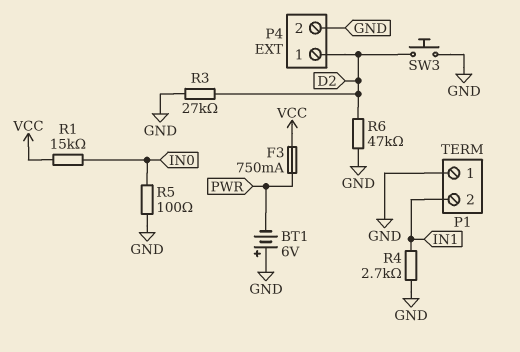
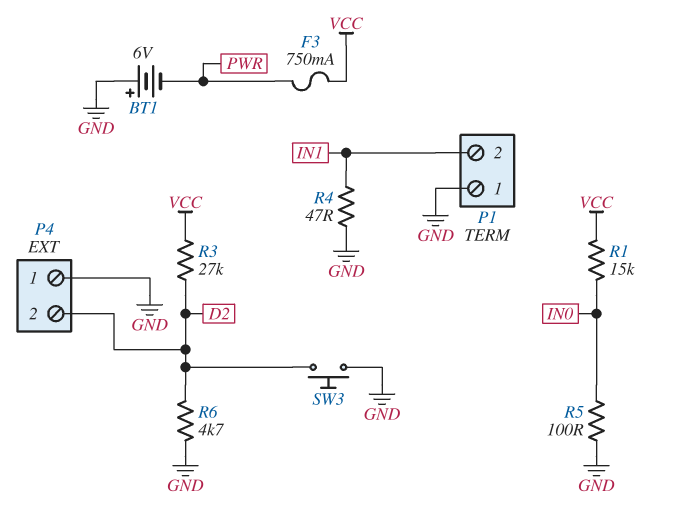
P4 pin 1: D2 -> GND
P4 pin 2: GND -> D2
R3: 27k (D2, GND) -> 27k (D2, VCC)
R4: 2.7k (GND, IN1) -> 47 (GND, IN1)
R6: 47k (D2, GND) -> 4.7k (D2, GND)

